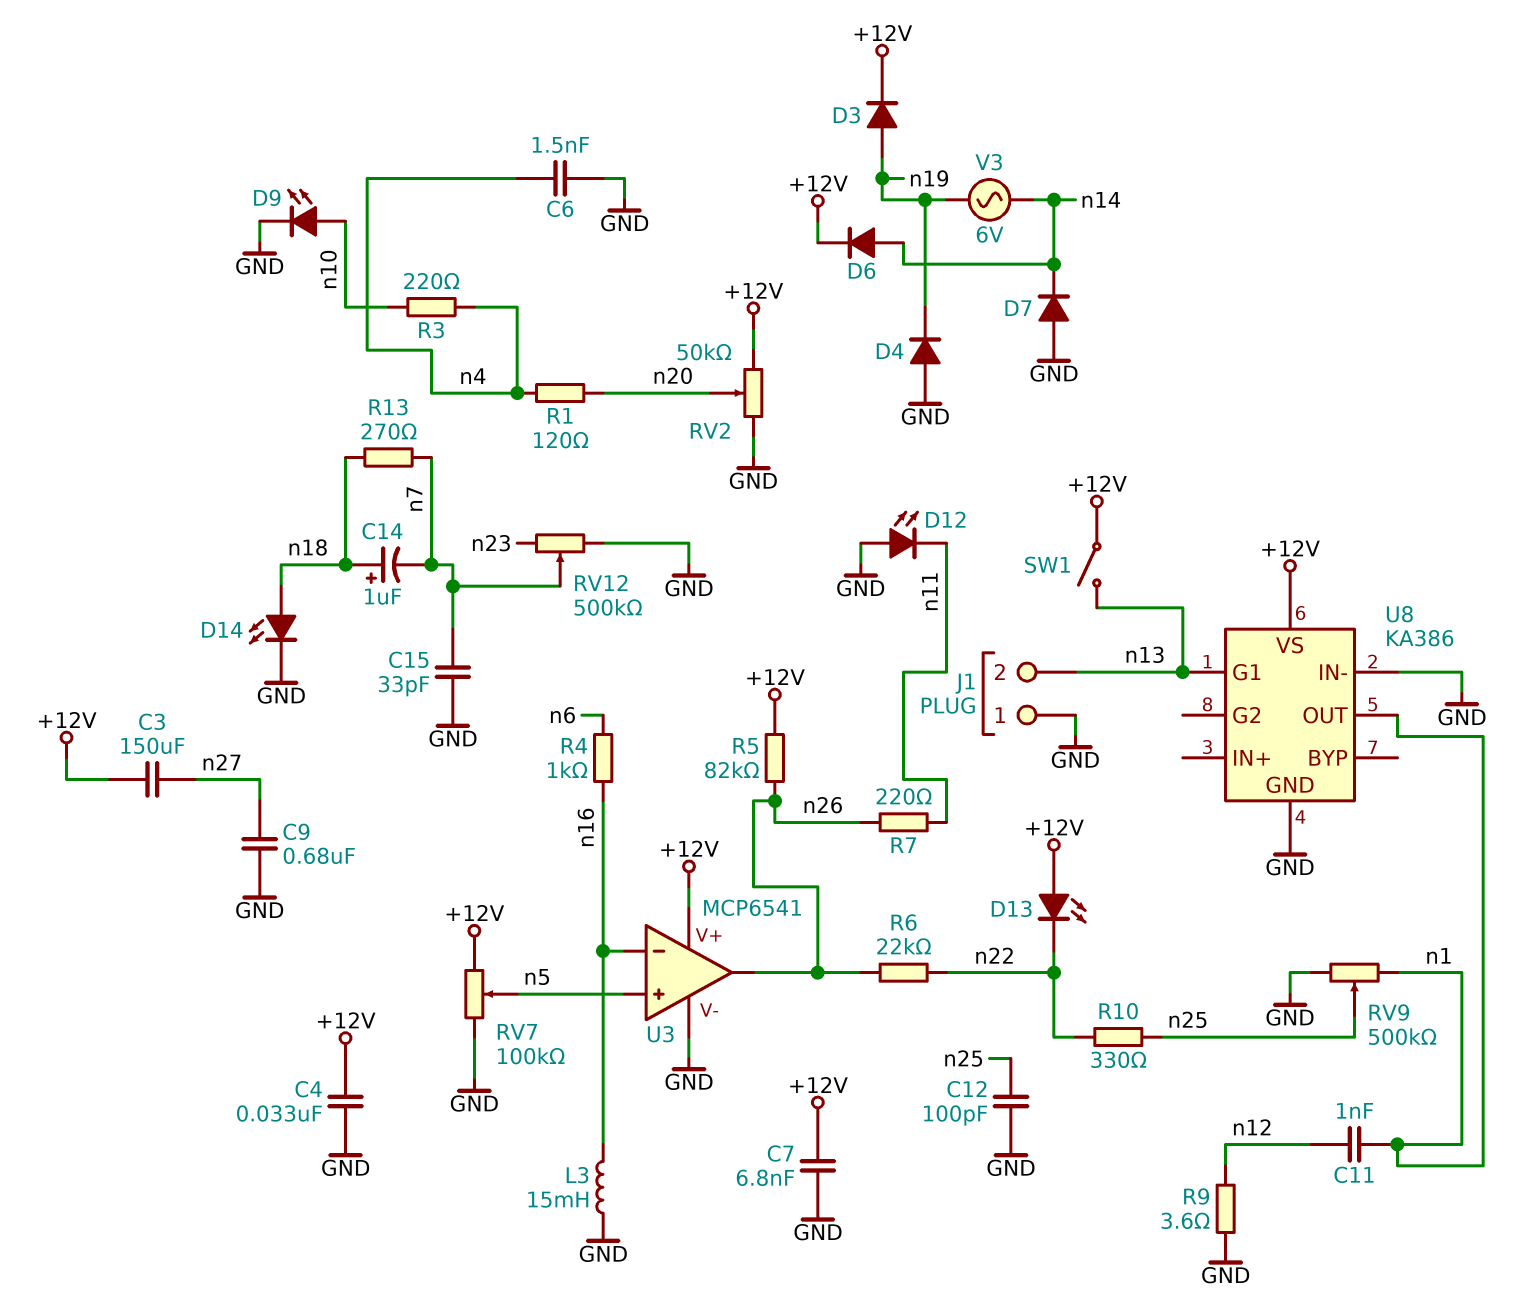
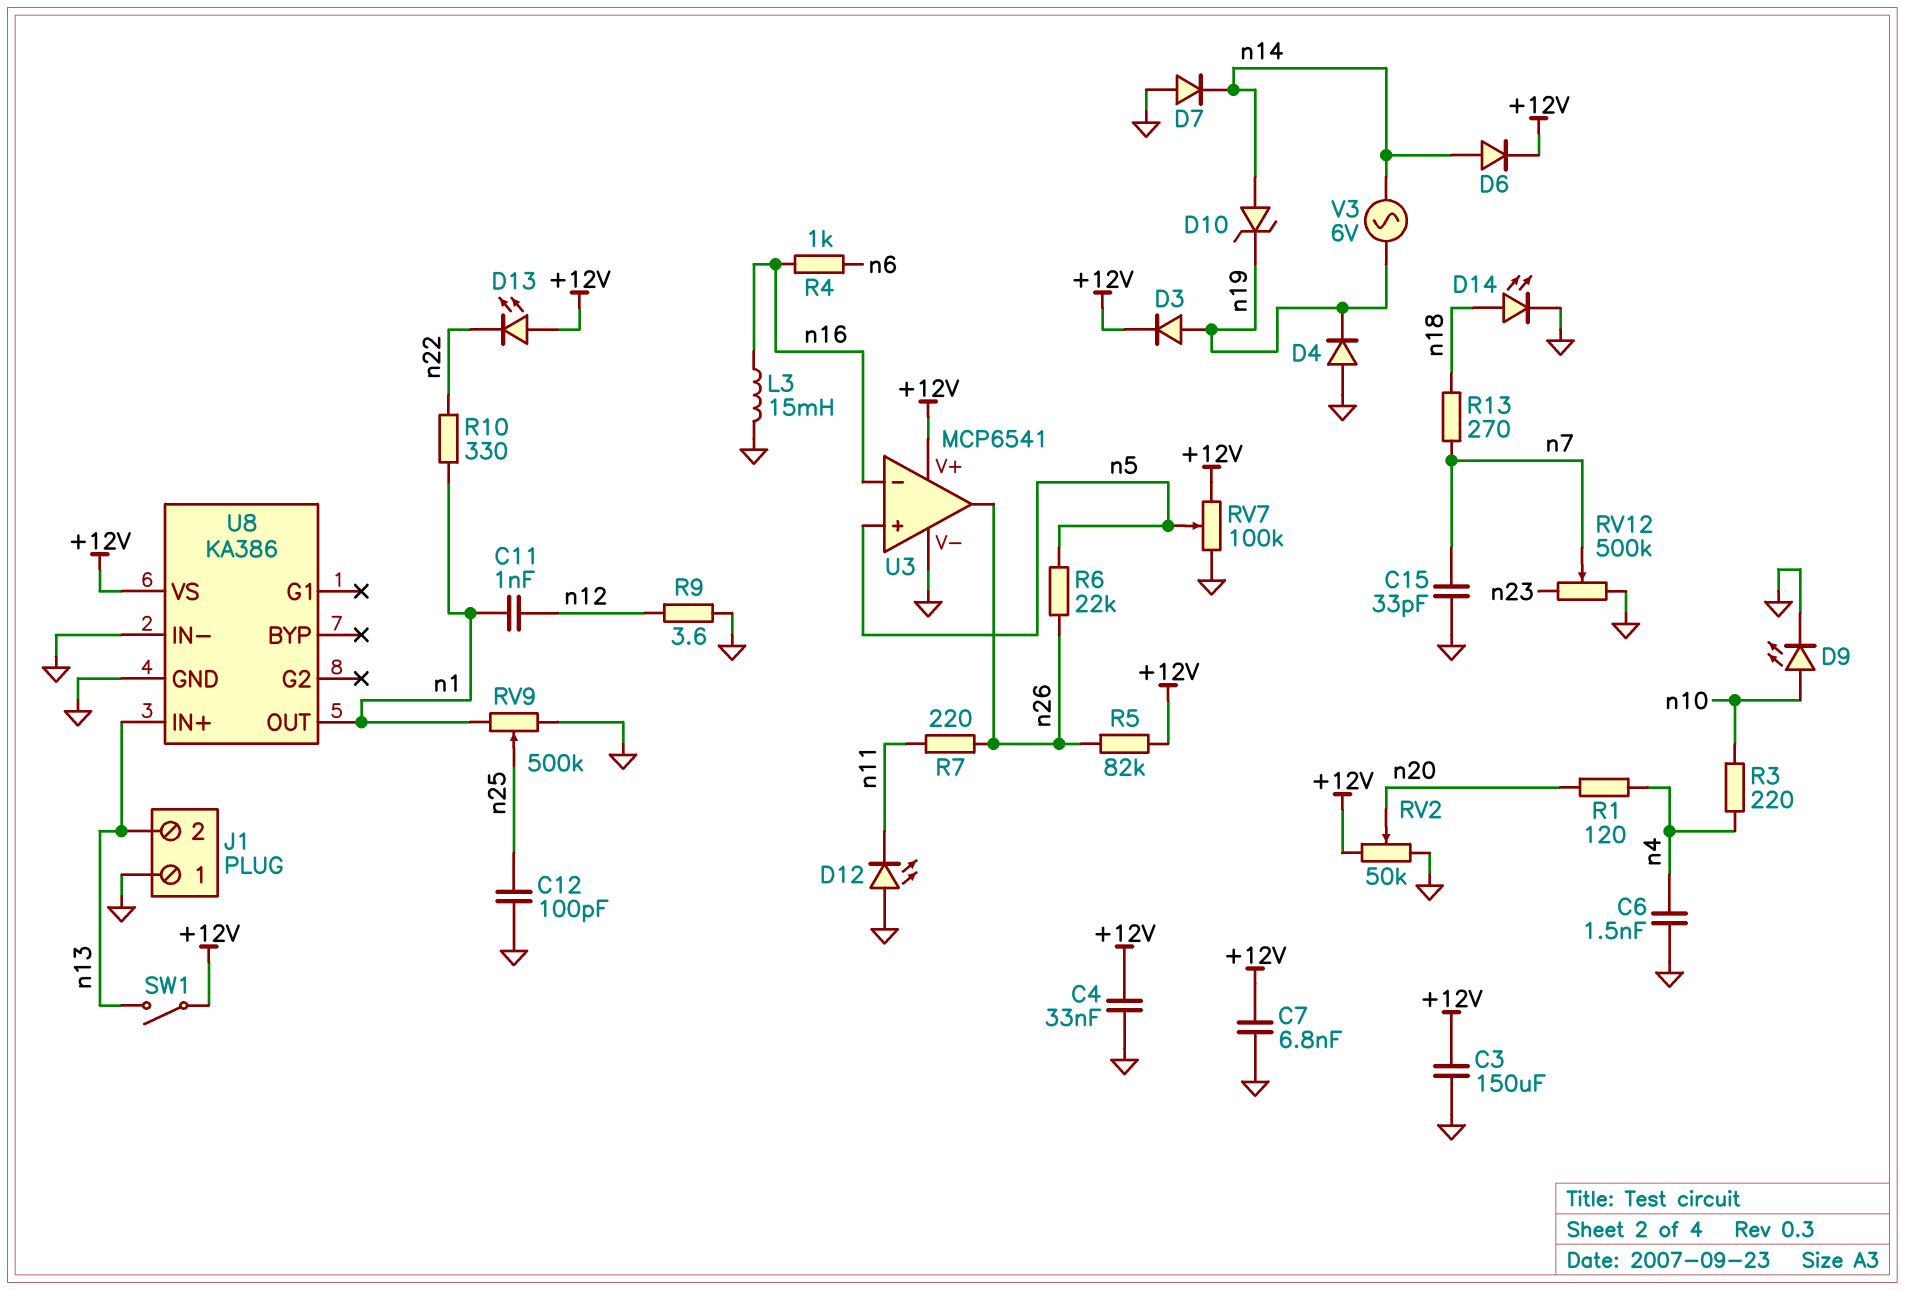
C3: 150uF (+12V, n27) -> 150uF (+12V, GND)
C9: 680nF (GND, n27) -> none
C14: 1uF (plus n18, minus n7) -> none
D10: none -> zener (A n14, K n19)
R6: 22k (n22, n26) -> 22k (n5, n26)
R10: 330 (n22, n25) -> 330 (n1, n22)
U8 pin G1: n13 -> none
U8 pin IN+: none -> n13

